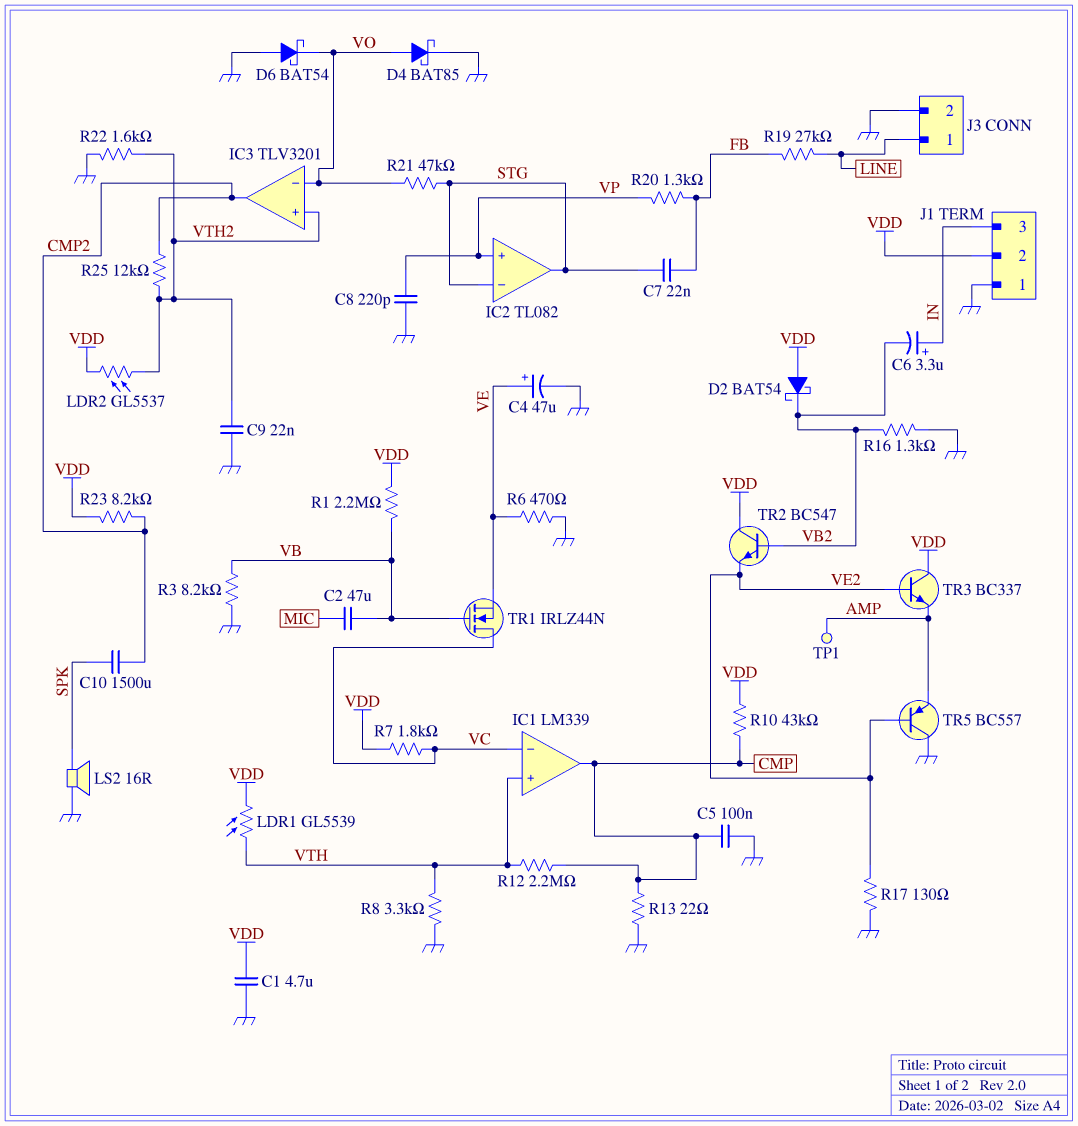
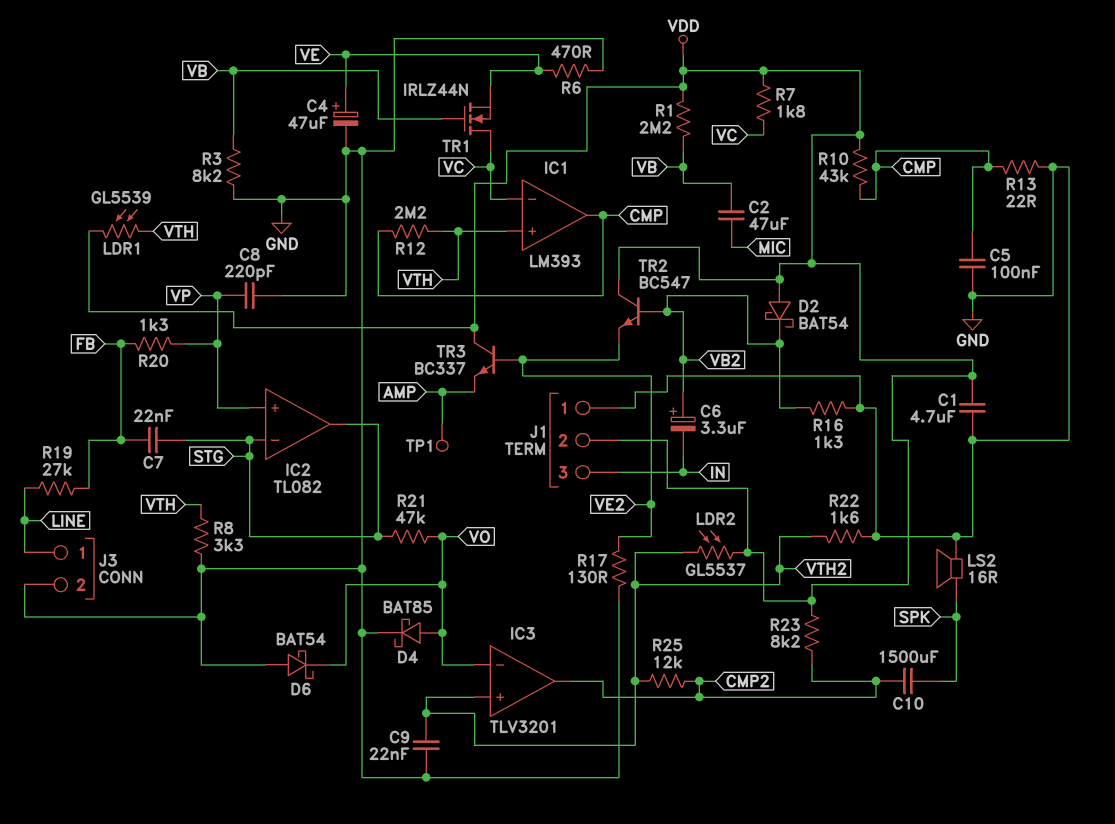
C6: 3.3uF (plus IN, minus VB2) -> 3.3uF (plus VB2, minus IN)
IC1: LM339 -> LM393
TR5: PNP BC557 (B VE2, C GND, E AMP) -> none

